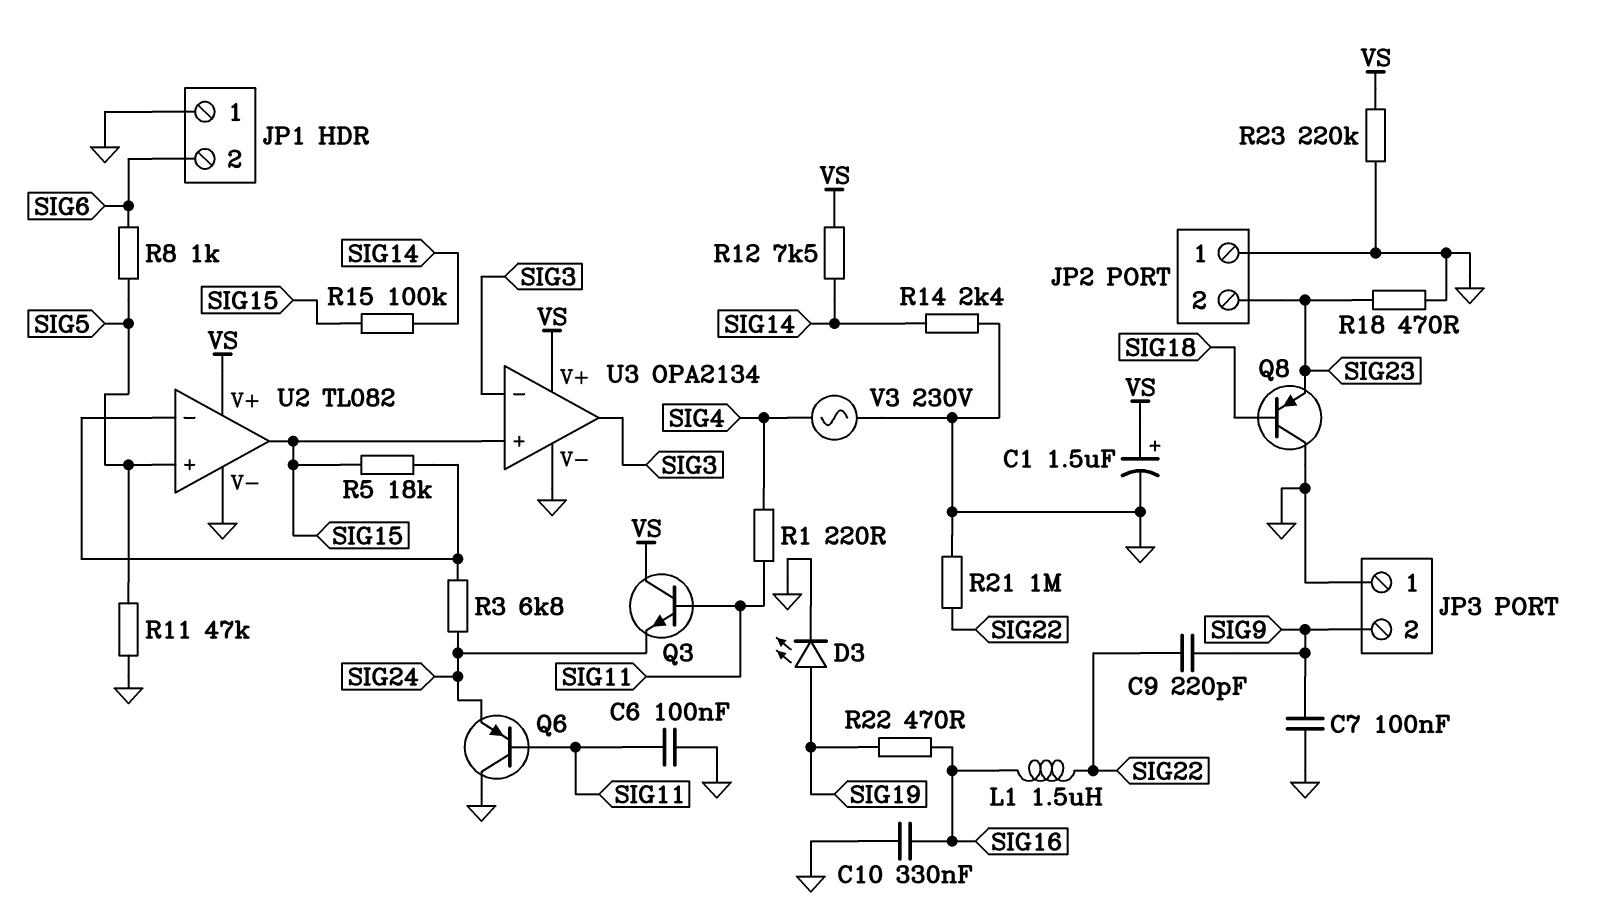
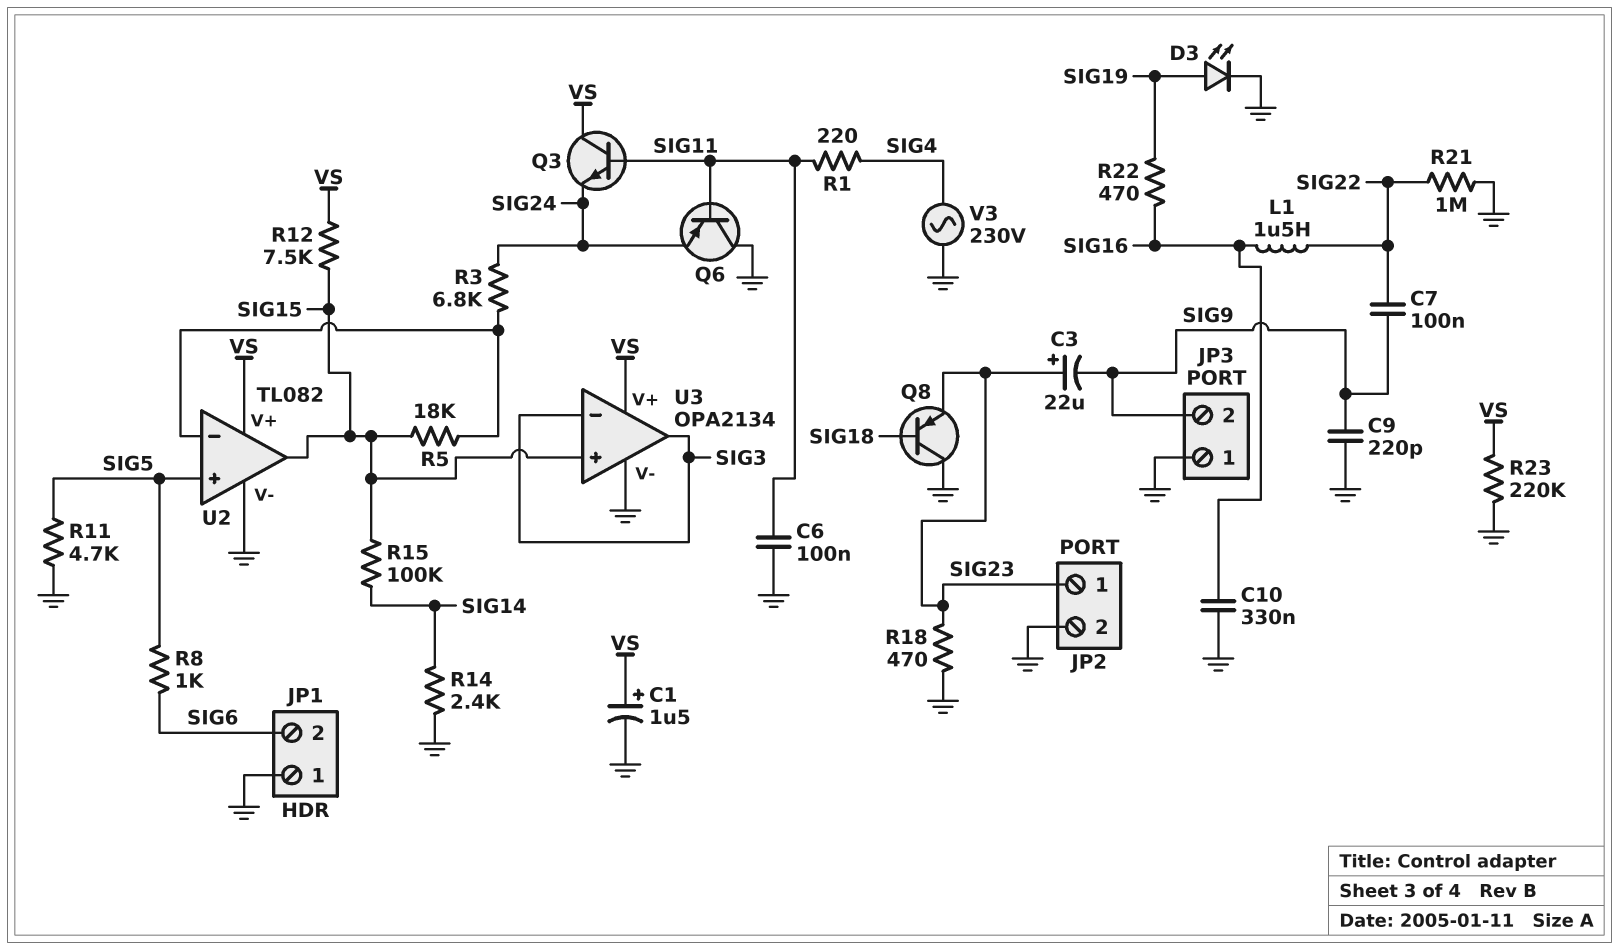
C3: none -> 22uF (plus SIG23, minus SIG9)
C7: 100nF (GND, SIG9) -> 100nF (SIG9, SIG22)
C9: 220pF (SIG9, SIG22) -> 220pF (GND, SIG9)
JP2 pin 1: GND -> SIG23
JP2 pin 2: SIG23 -> GND
R11: 47k (GND, SIG5) -> 4.7k (GND, SIG5)
R12: 7.5k (SIG14, VS) -> 7.5k (SIG15, VS)

